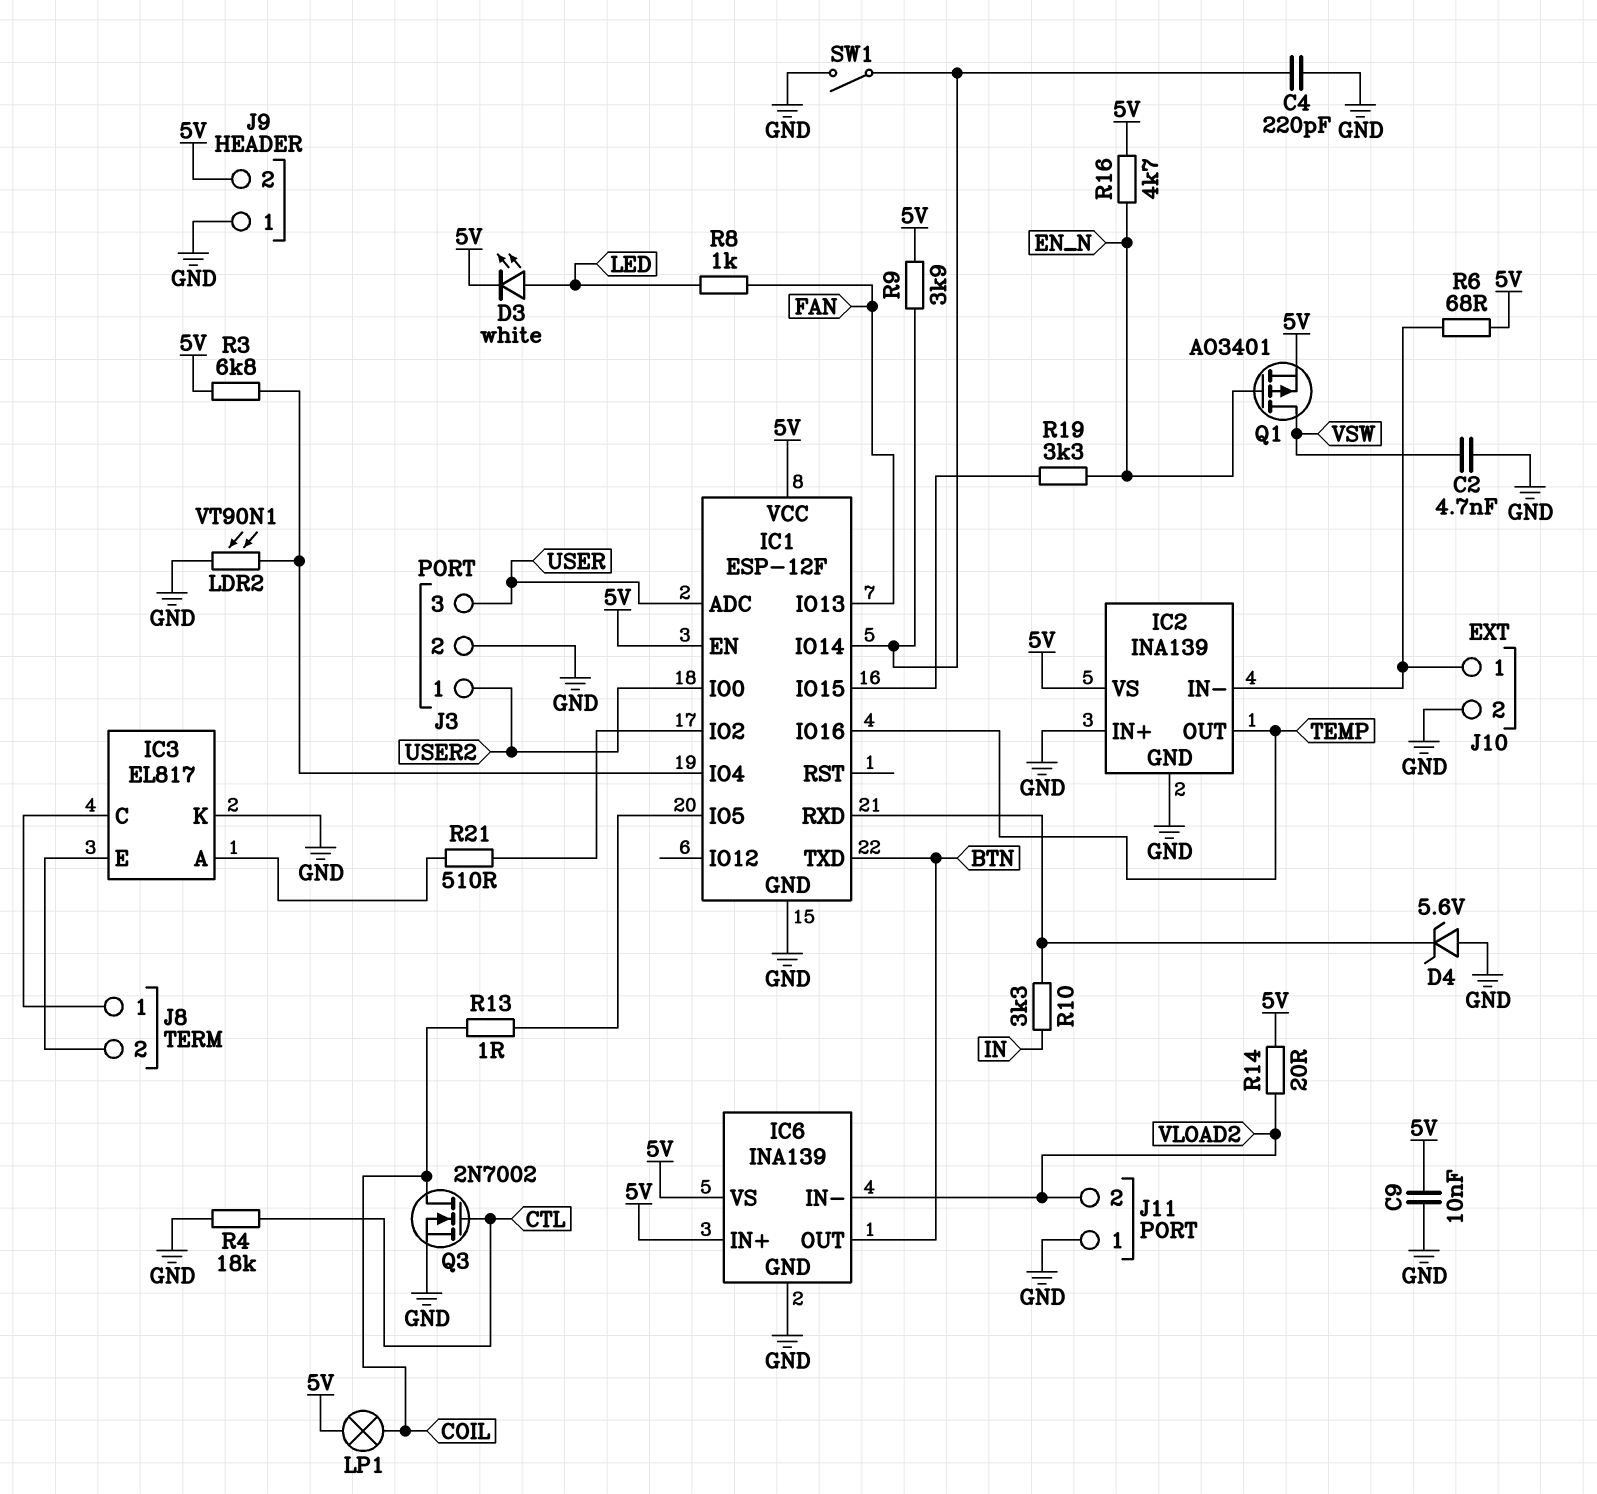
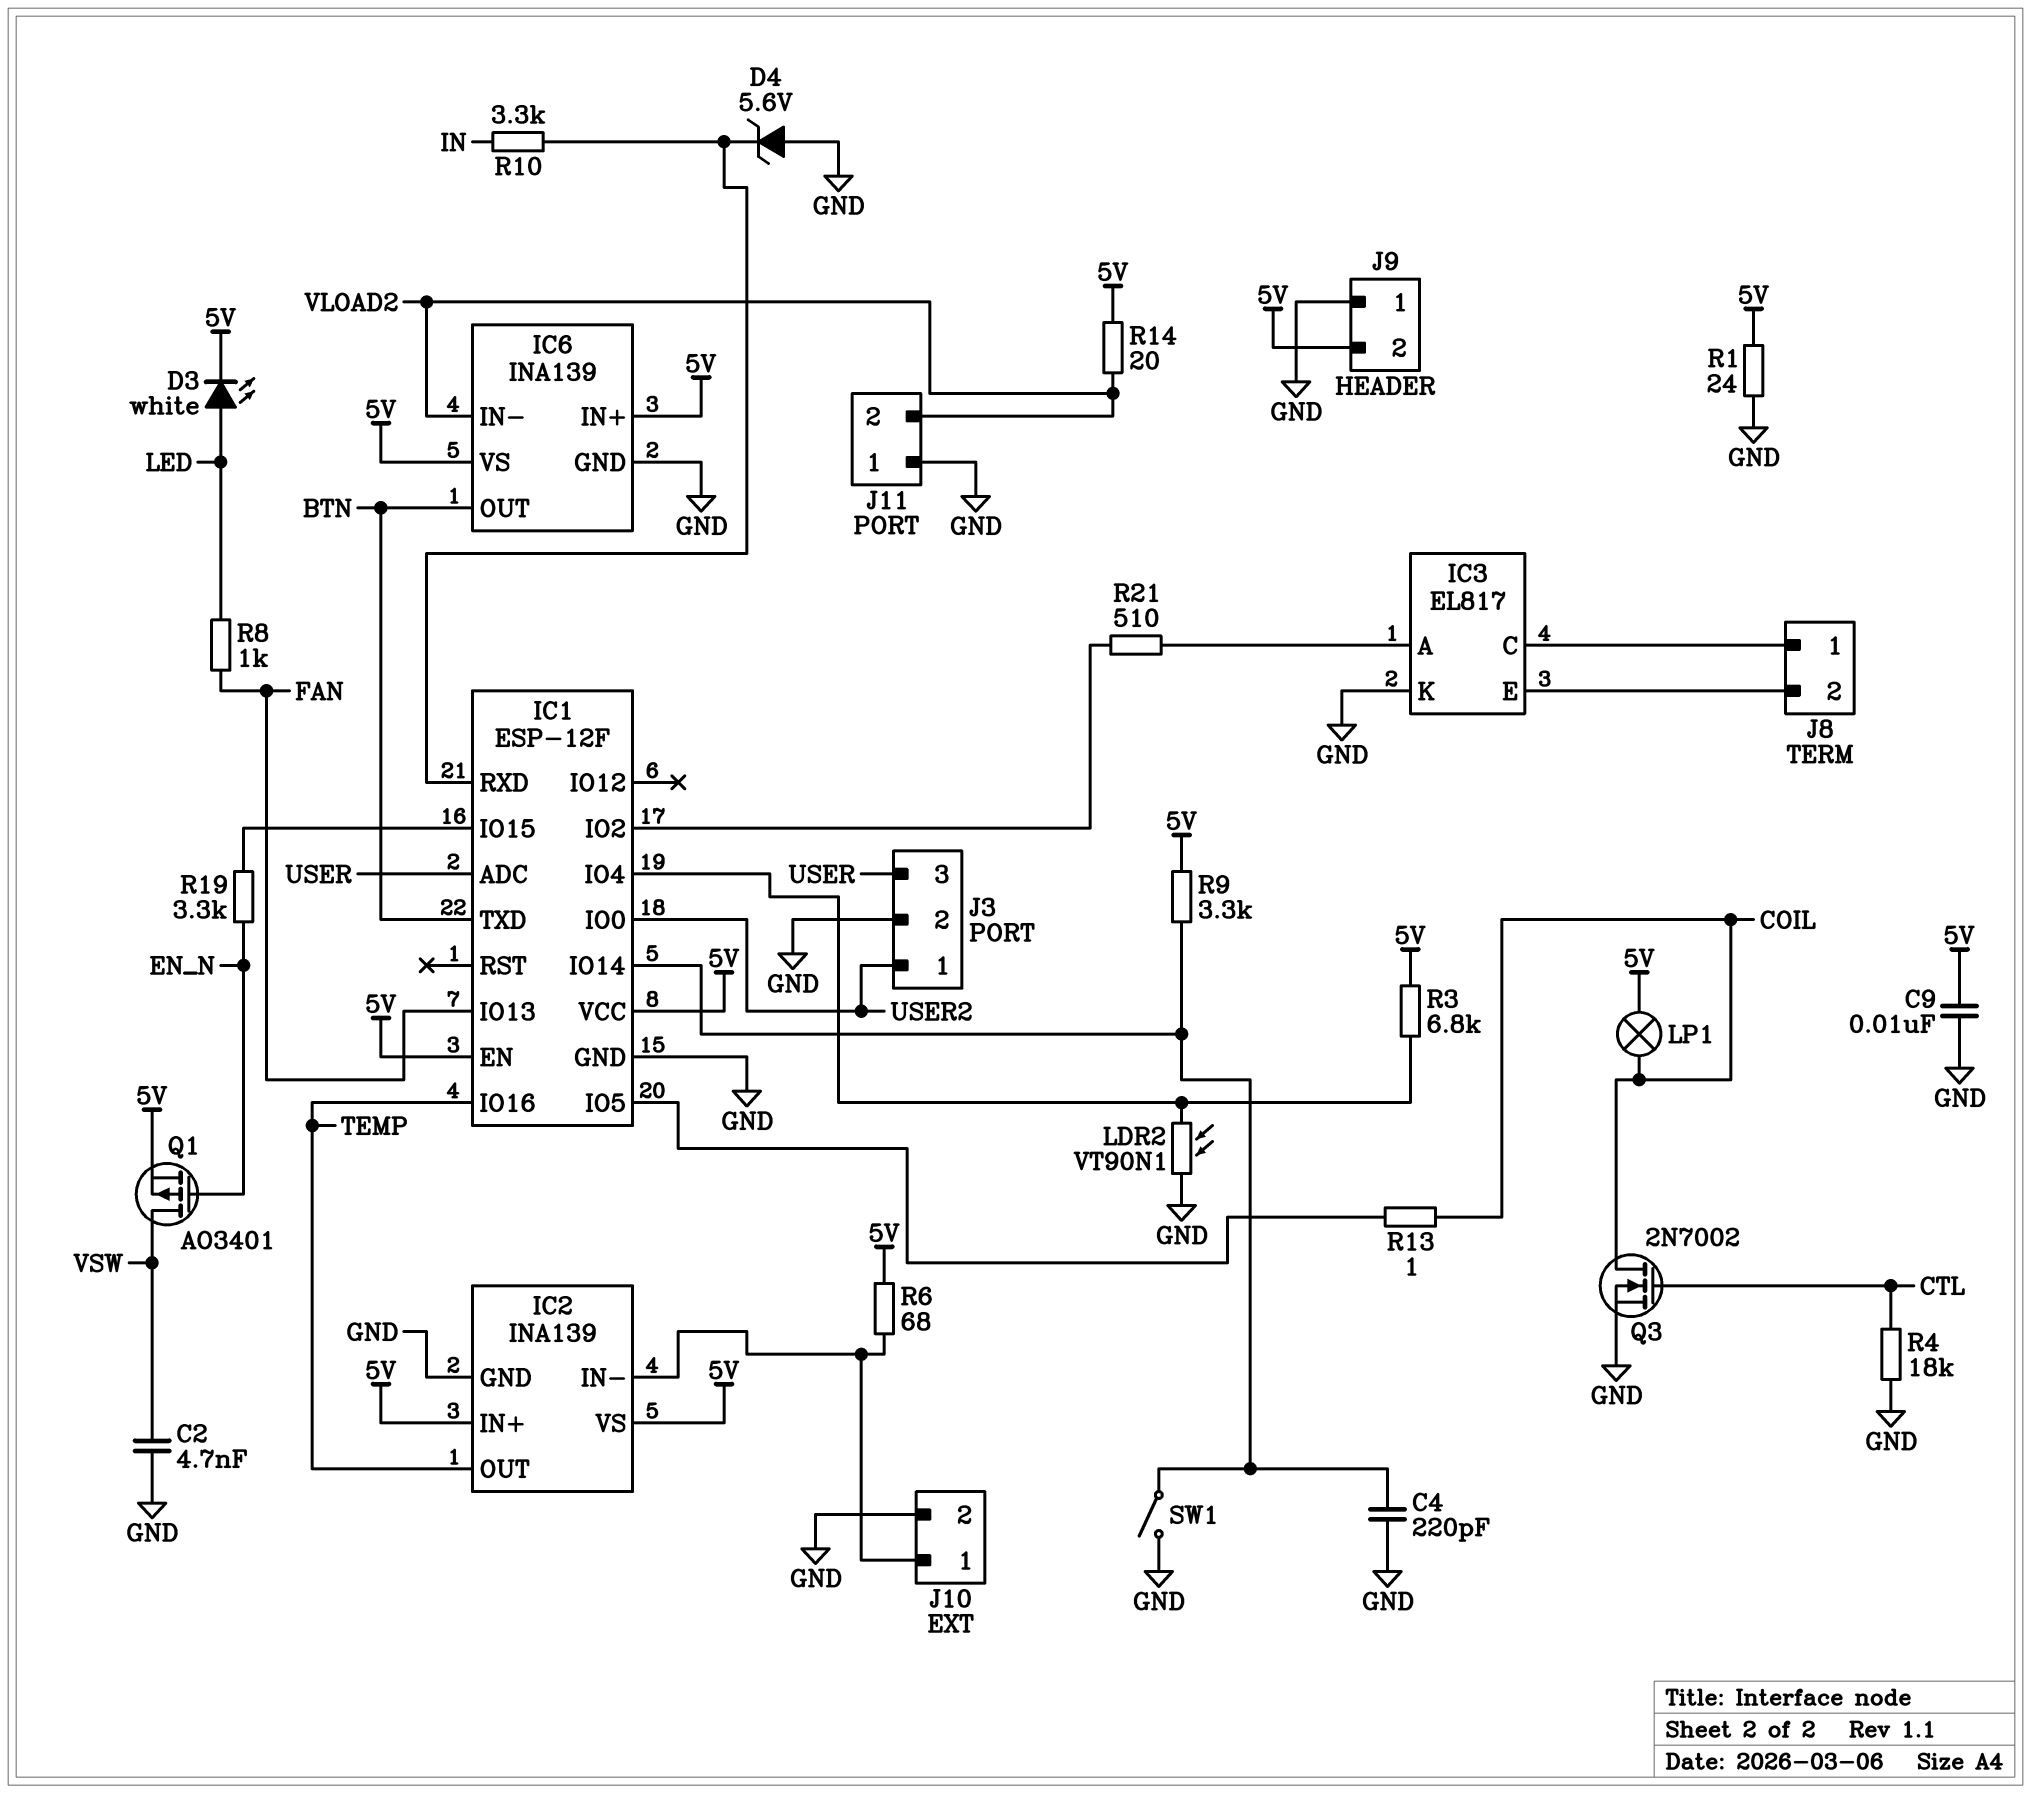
IC2 pin IN+: GND -> 5V
R1: none -> 24 (5V, GND)
R9: 3.9k (5V, IC1/IO14) -> 3.3k (5V, IC1/IO14)
R16: 4.7k (5V, EN_N) -> none

